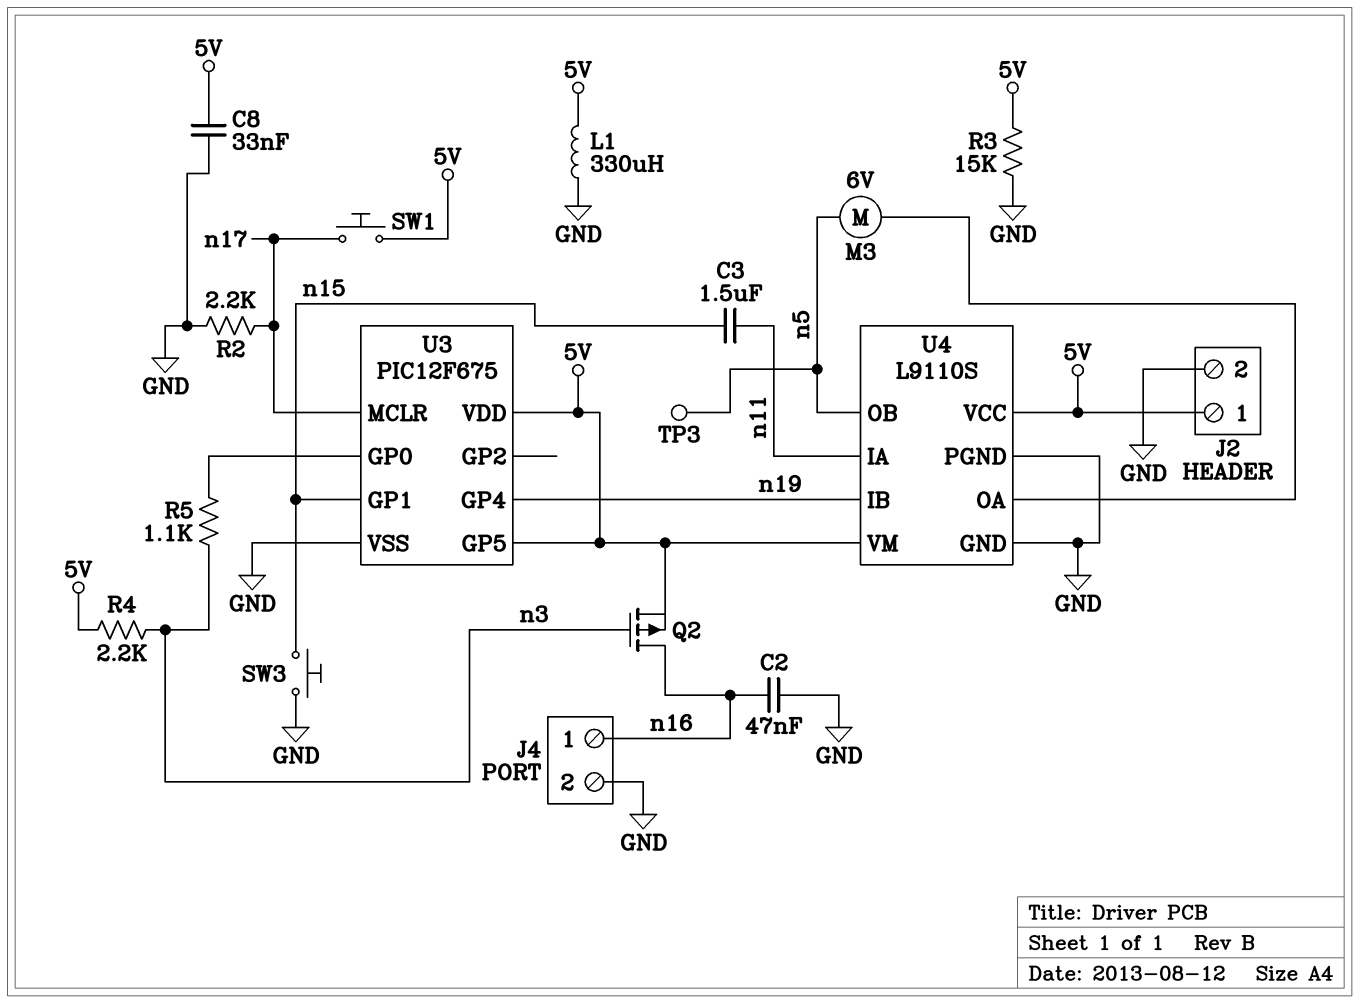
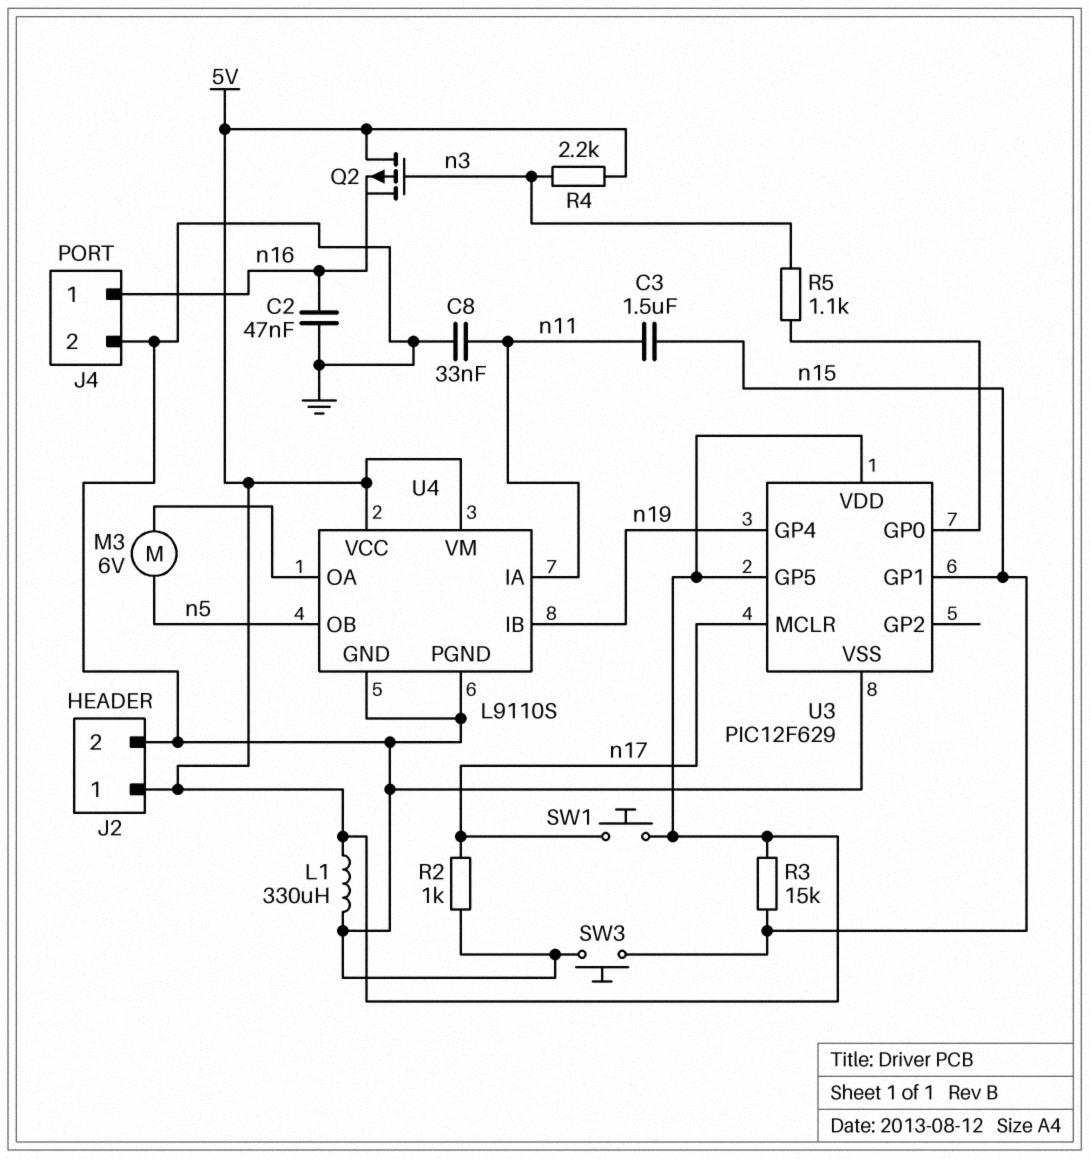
C8: 33nF (5V, GND) -> 33nF (GND, n11)
Q2: PMOS (G n3, D n16, S 5V) -> PMOS (G n3, D 5V, S n16)
R2: 2.2k (GND, n17) -> 1k (GND, n17)
R3: 15k (5V, GND) -> 15k (5V, n15)
TP3: test point (n5) -> none
U3: PIC12F675 -> PIC12F629

